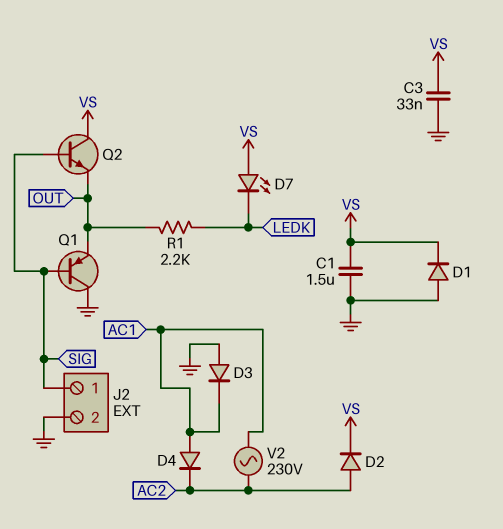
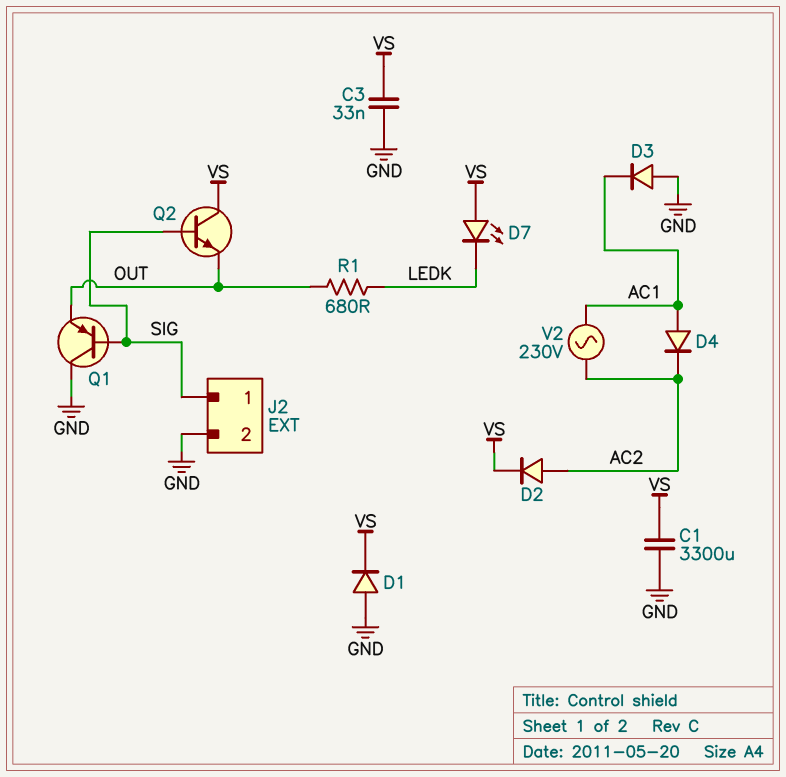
C1: 1.5uF (GND, VS) -> 3300uF (GND, VS)
R1: 2.2k (LEDK, OUT) -> 680 (LEDK, OUT)

